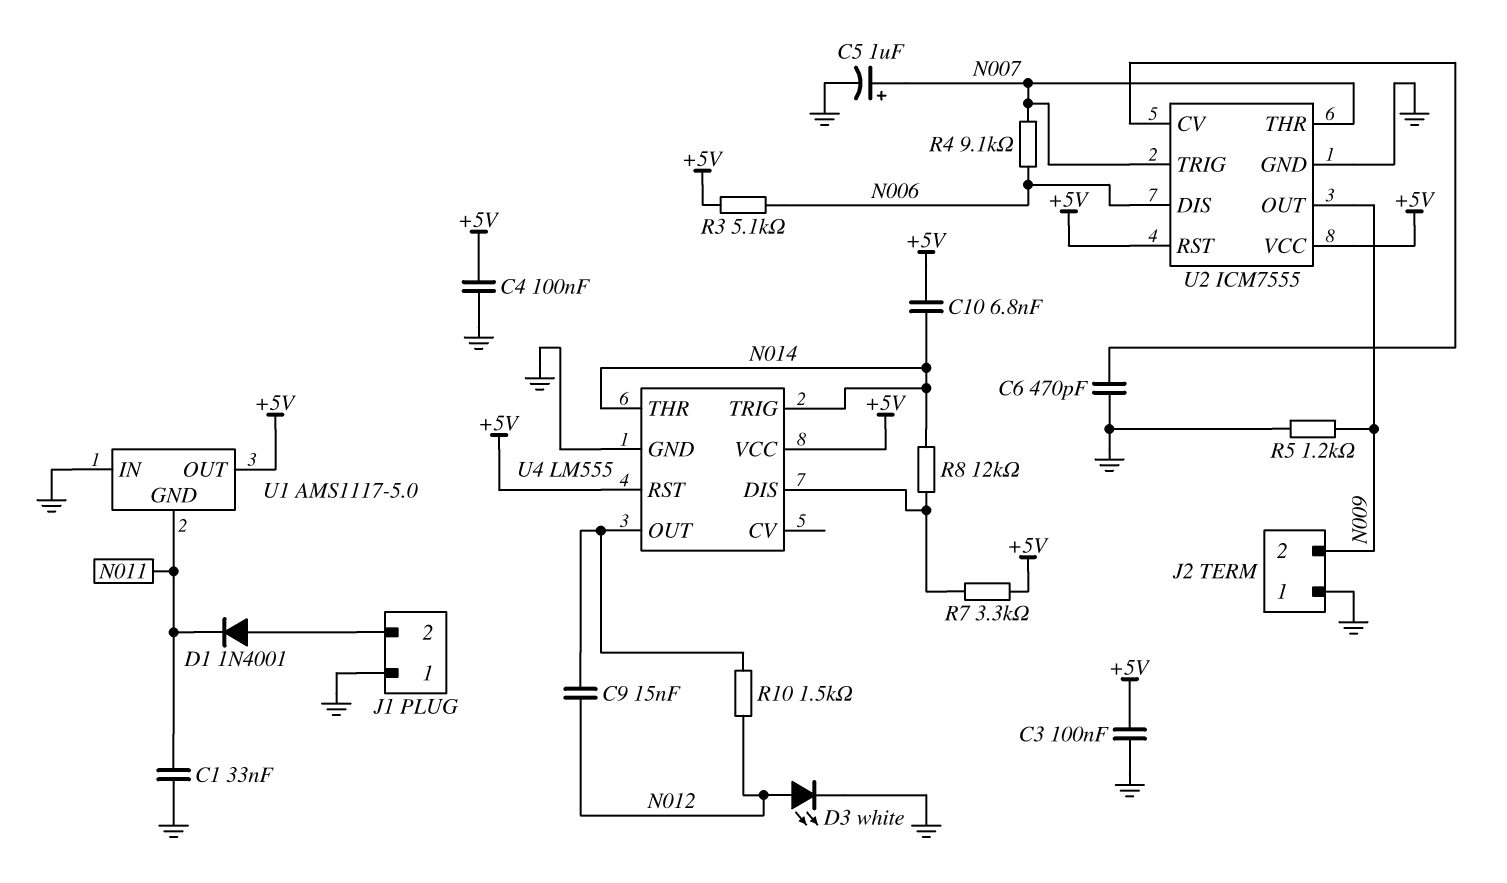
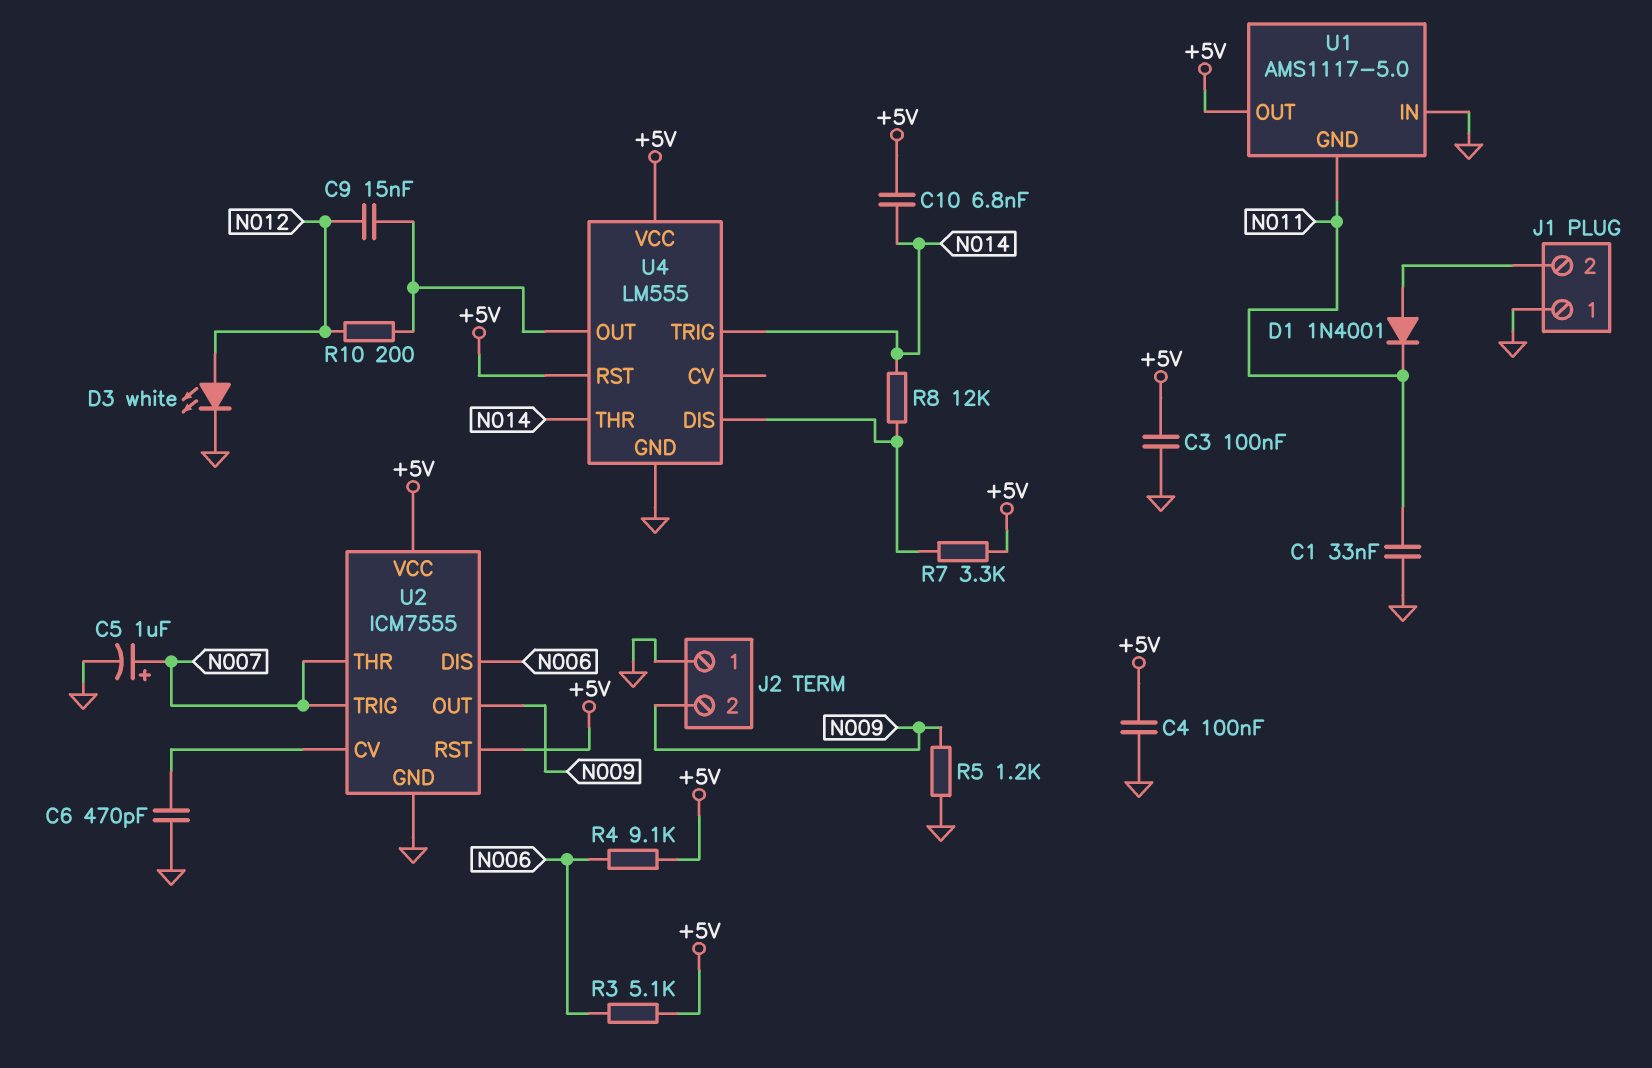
R4: 9.1k (N006, N007) -> 9.1k (+5V, N006)
R10: 1.5k (N012, U4/OUT) -> 200 (N012, U4/OUT)

